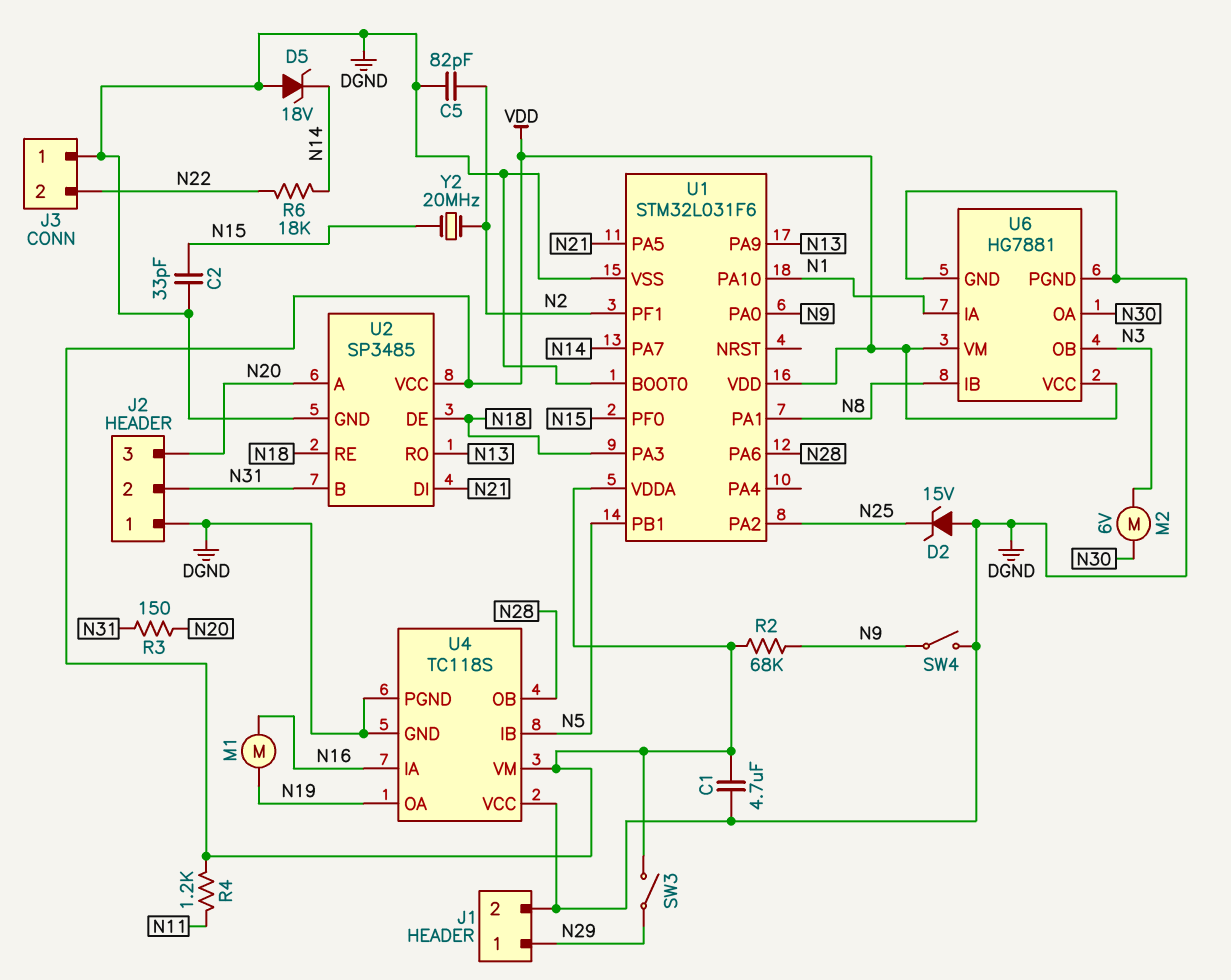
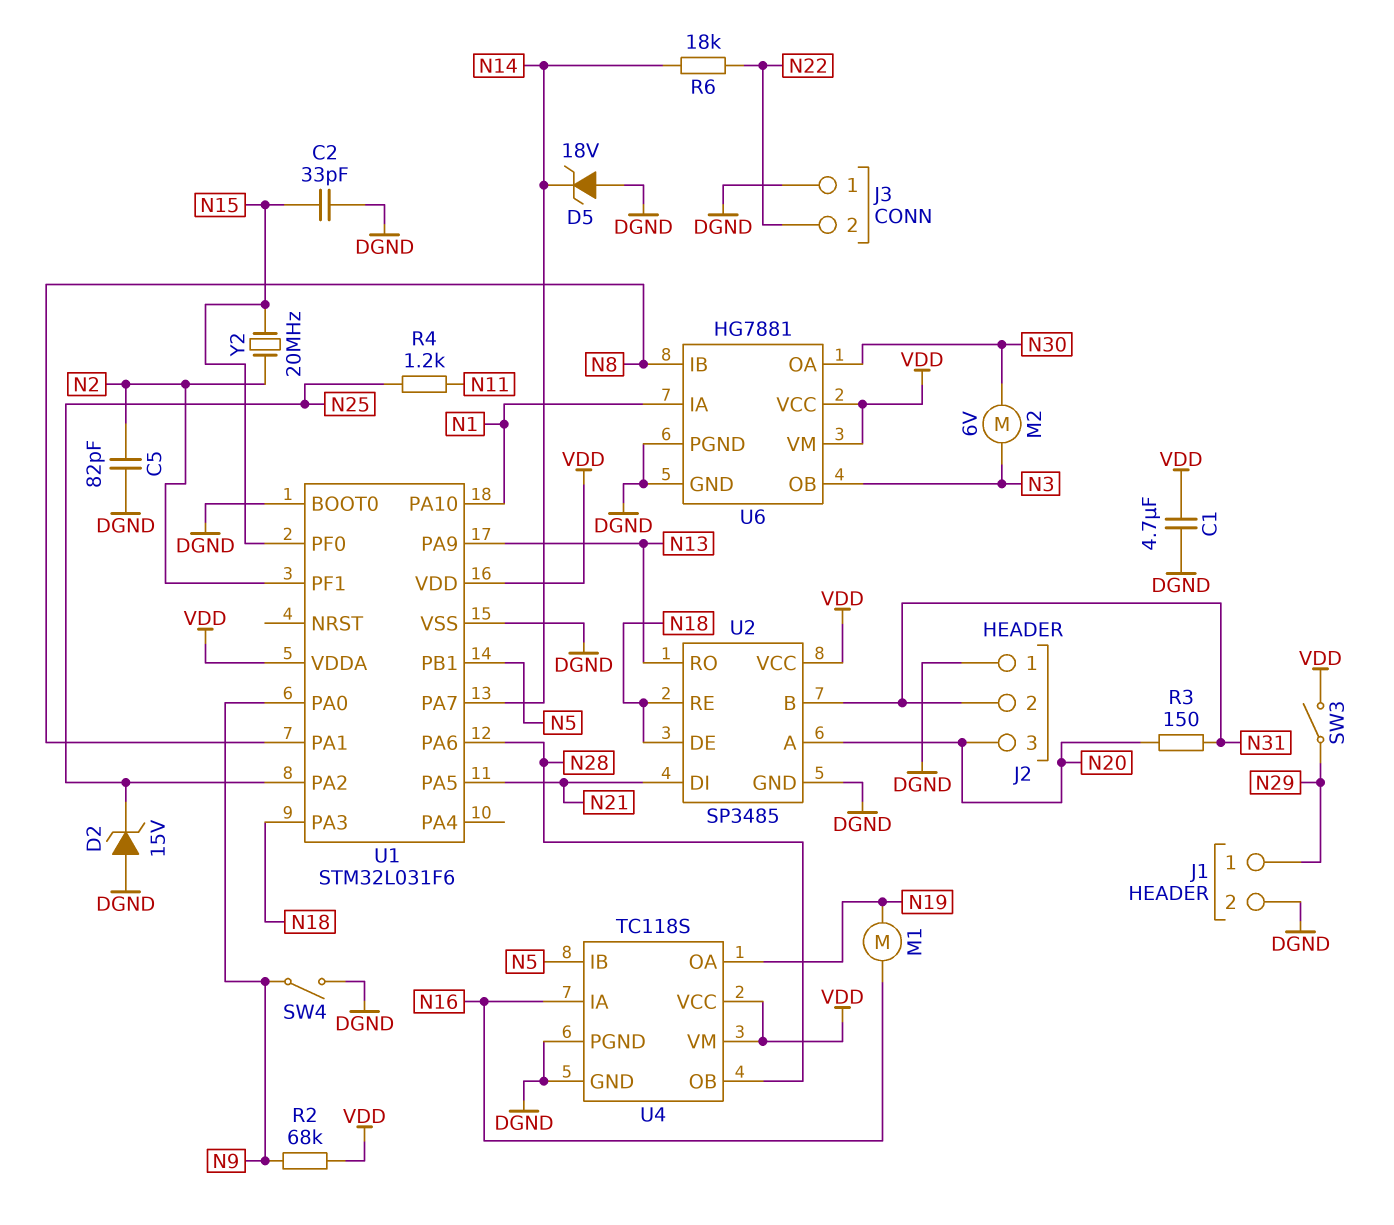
R4: 1.2k (N11, VDD) -> 1.2k (N11, N25)
U4 pin VCC: DGND -> VDD

